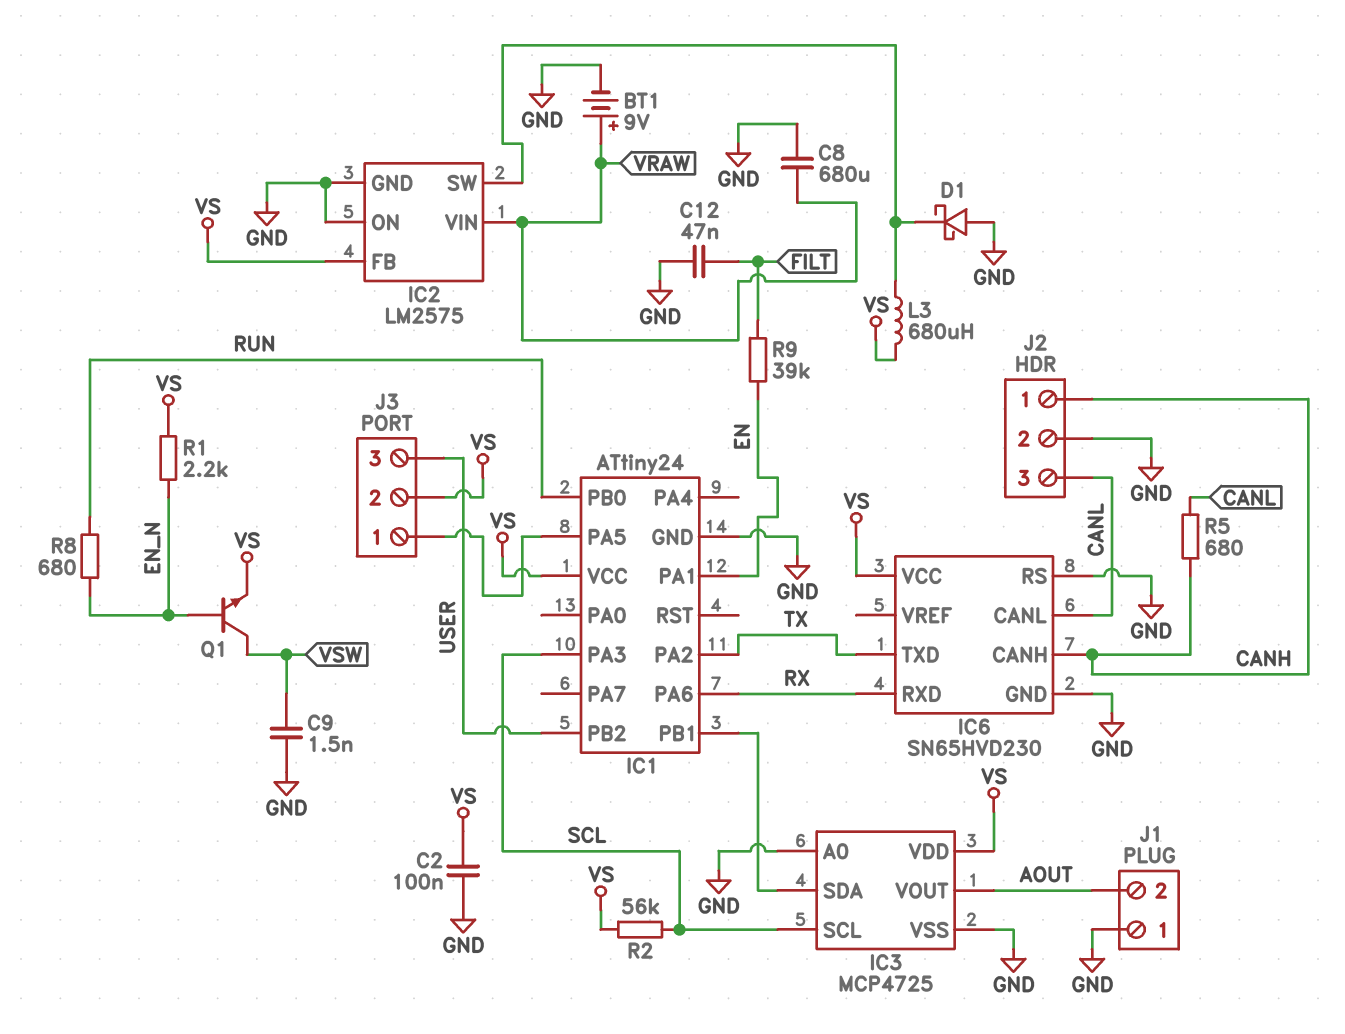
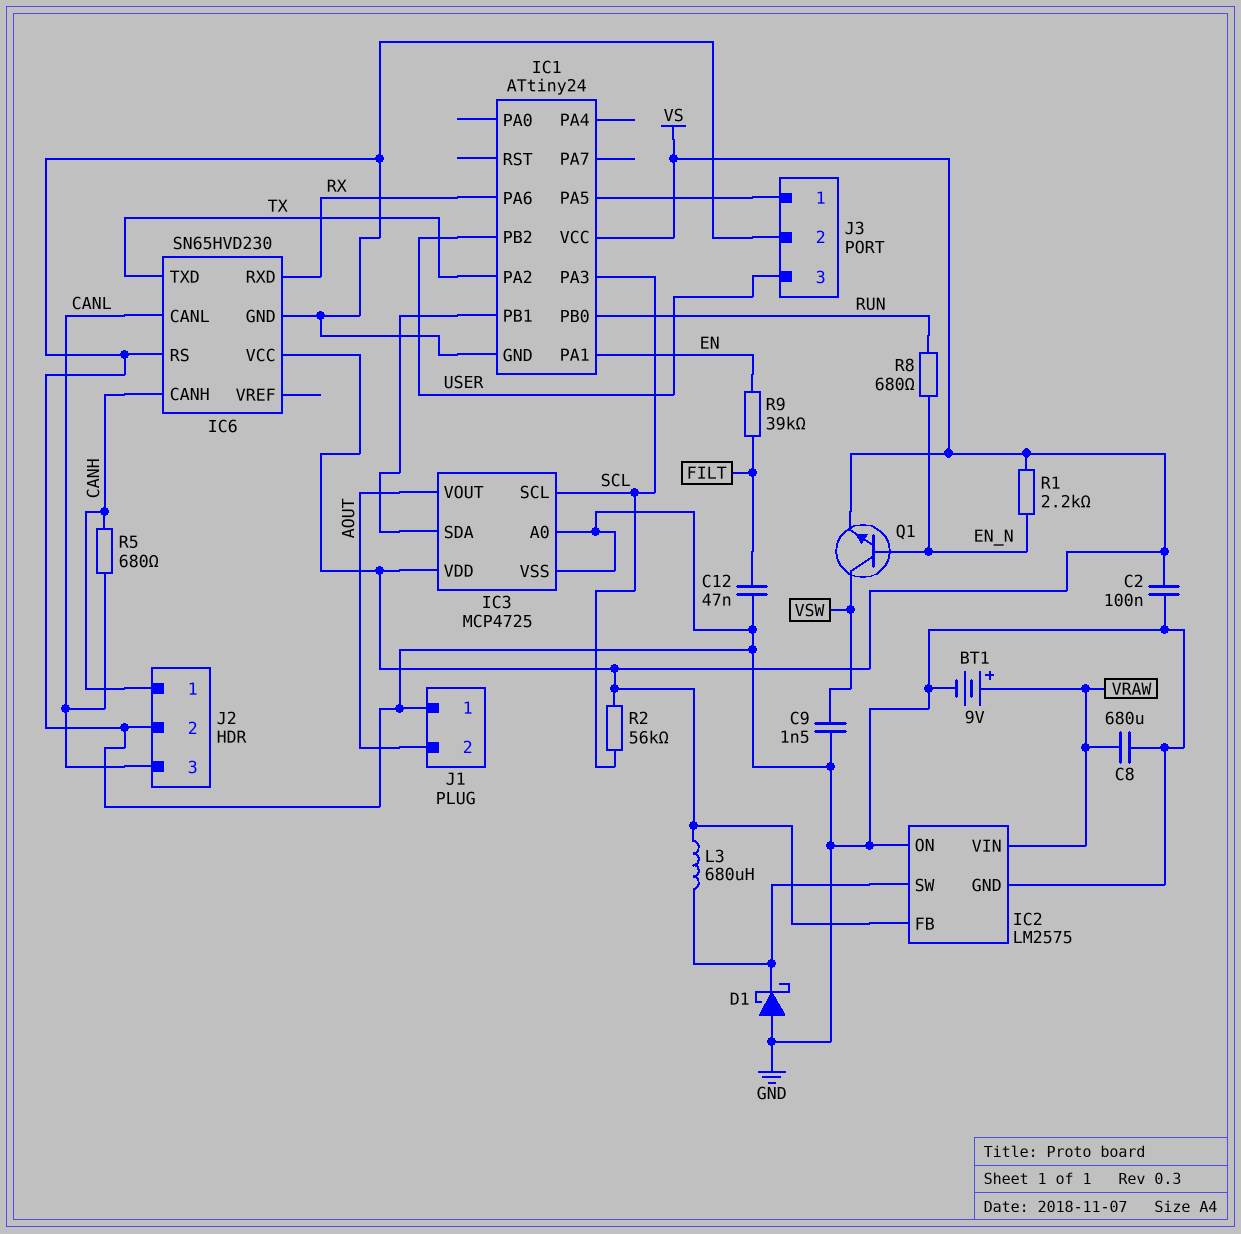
J3 pin 2: VS -> GND

